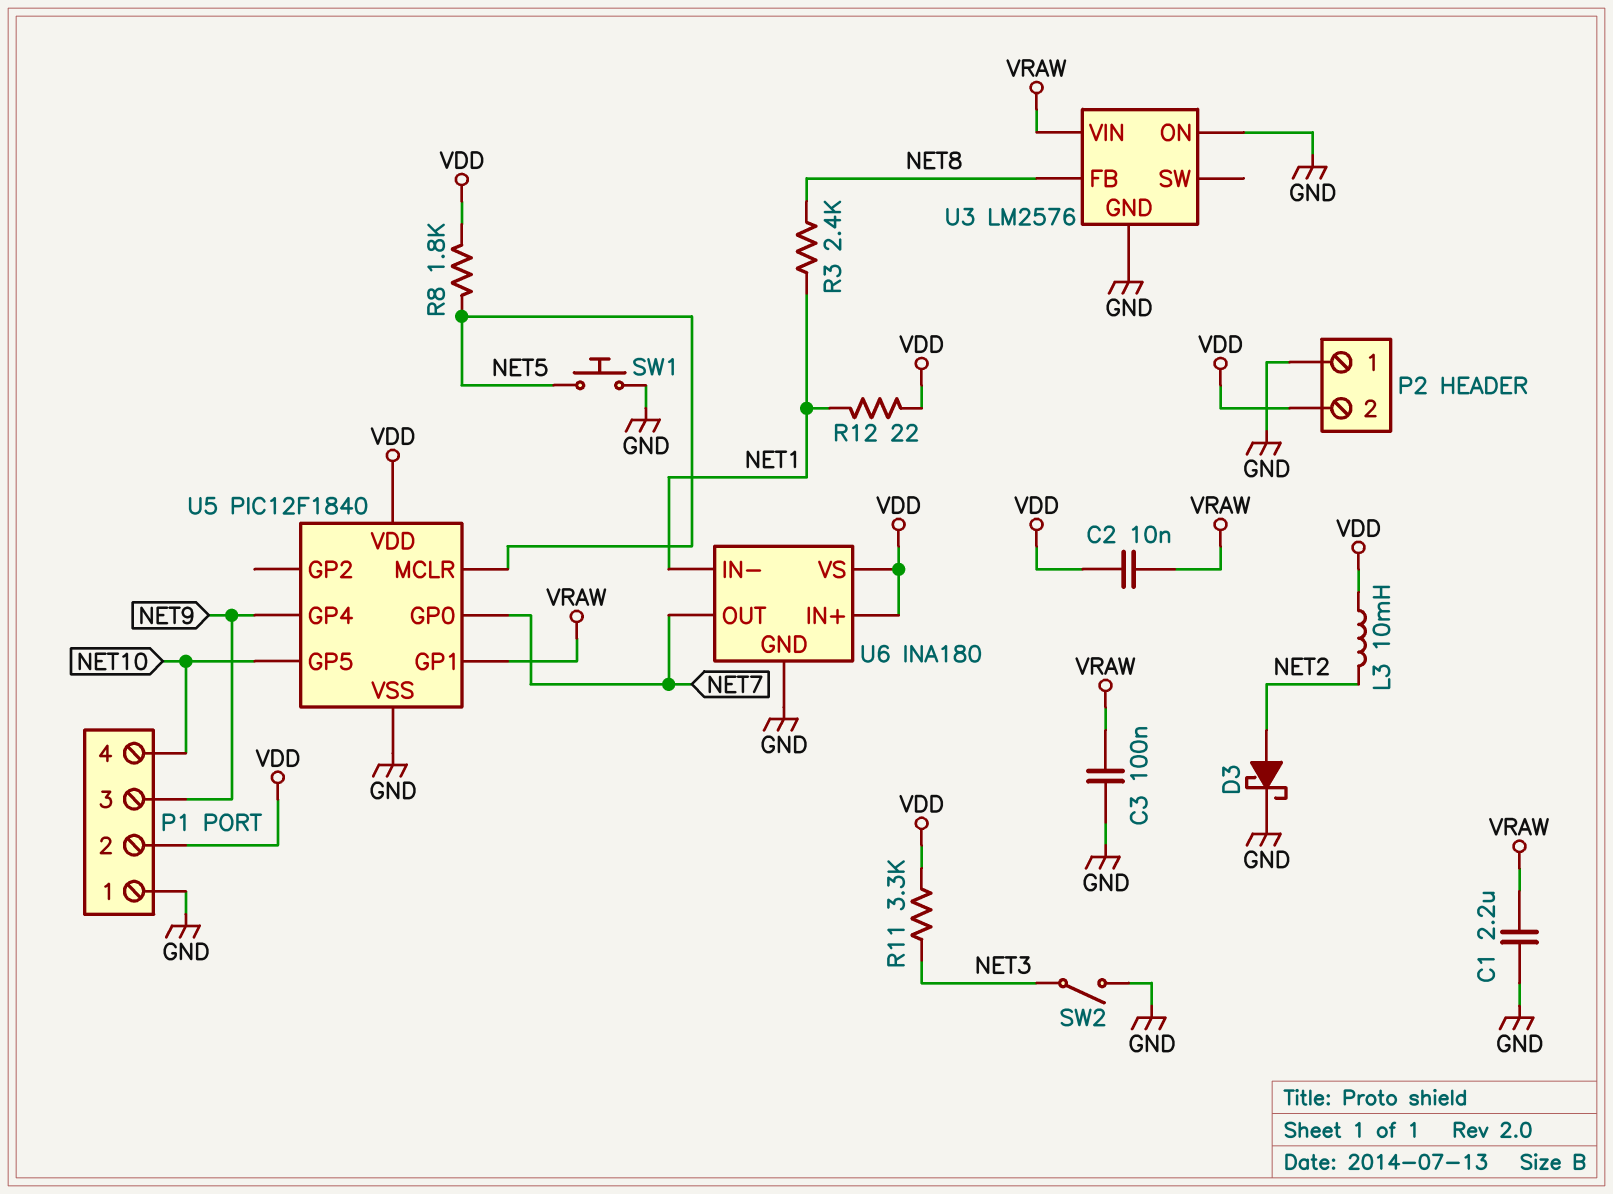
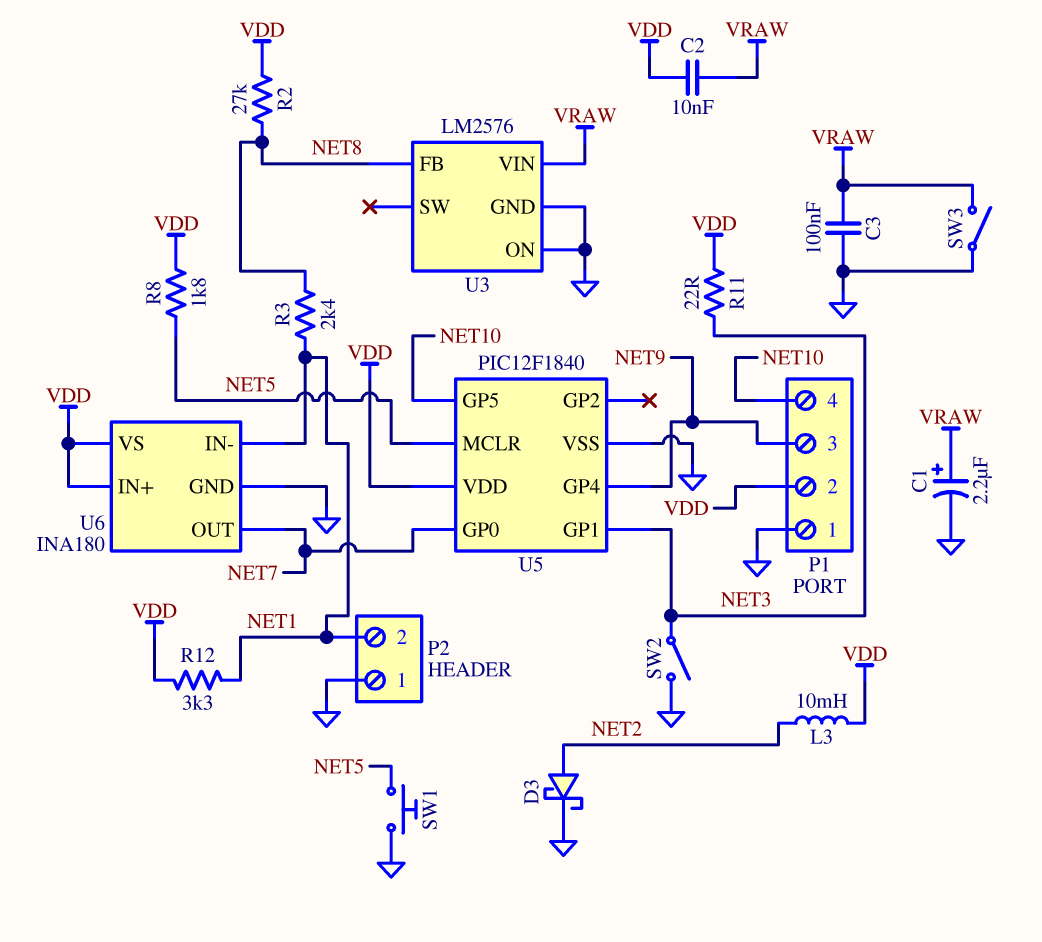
C1: 2.2uF (GND, VRAW) -> 2.2uF (plus VRAW, minus GND)
P2 pin 2: VDD -> NET1
R2: none -> 27k (NET8, VDD)
R11: 3.3k (NET3, VDD) -> 22 (NET3, VDD)
R12: 22 (NET1, VDD) -> 3.3k (NET1, VDD)
SW3: none -> switch (GND, VRAW)
U5 pin GP1: VRAW -> NET3

